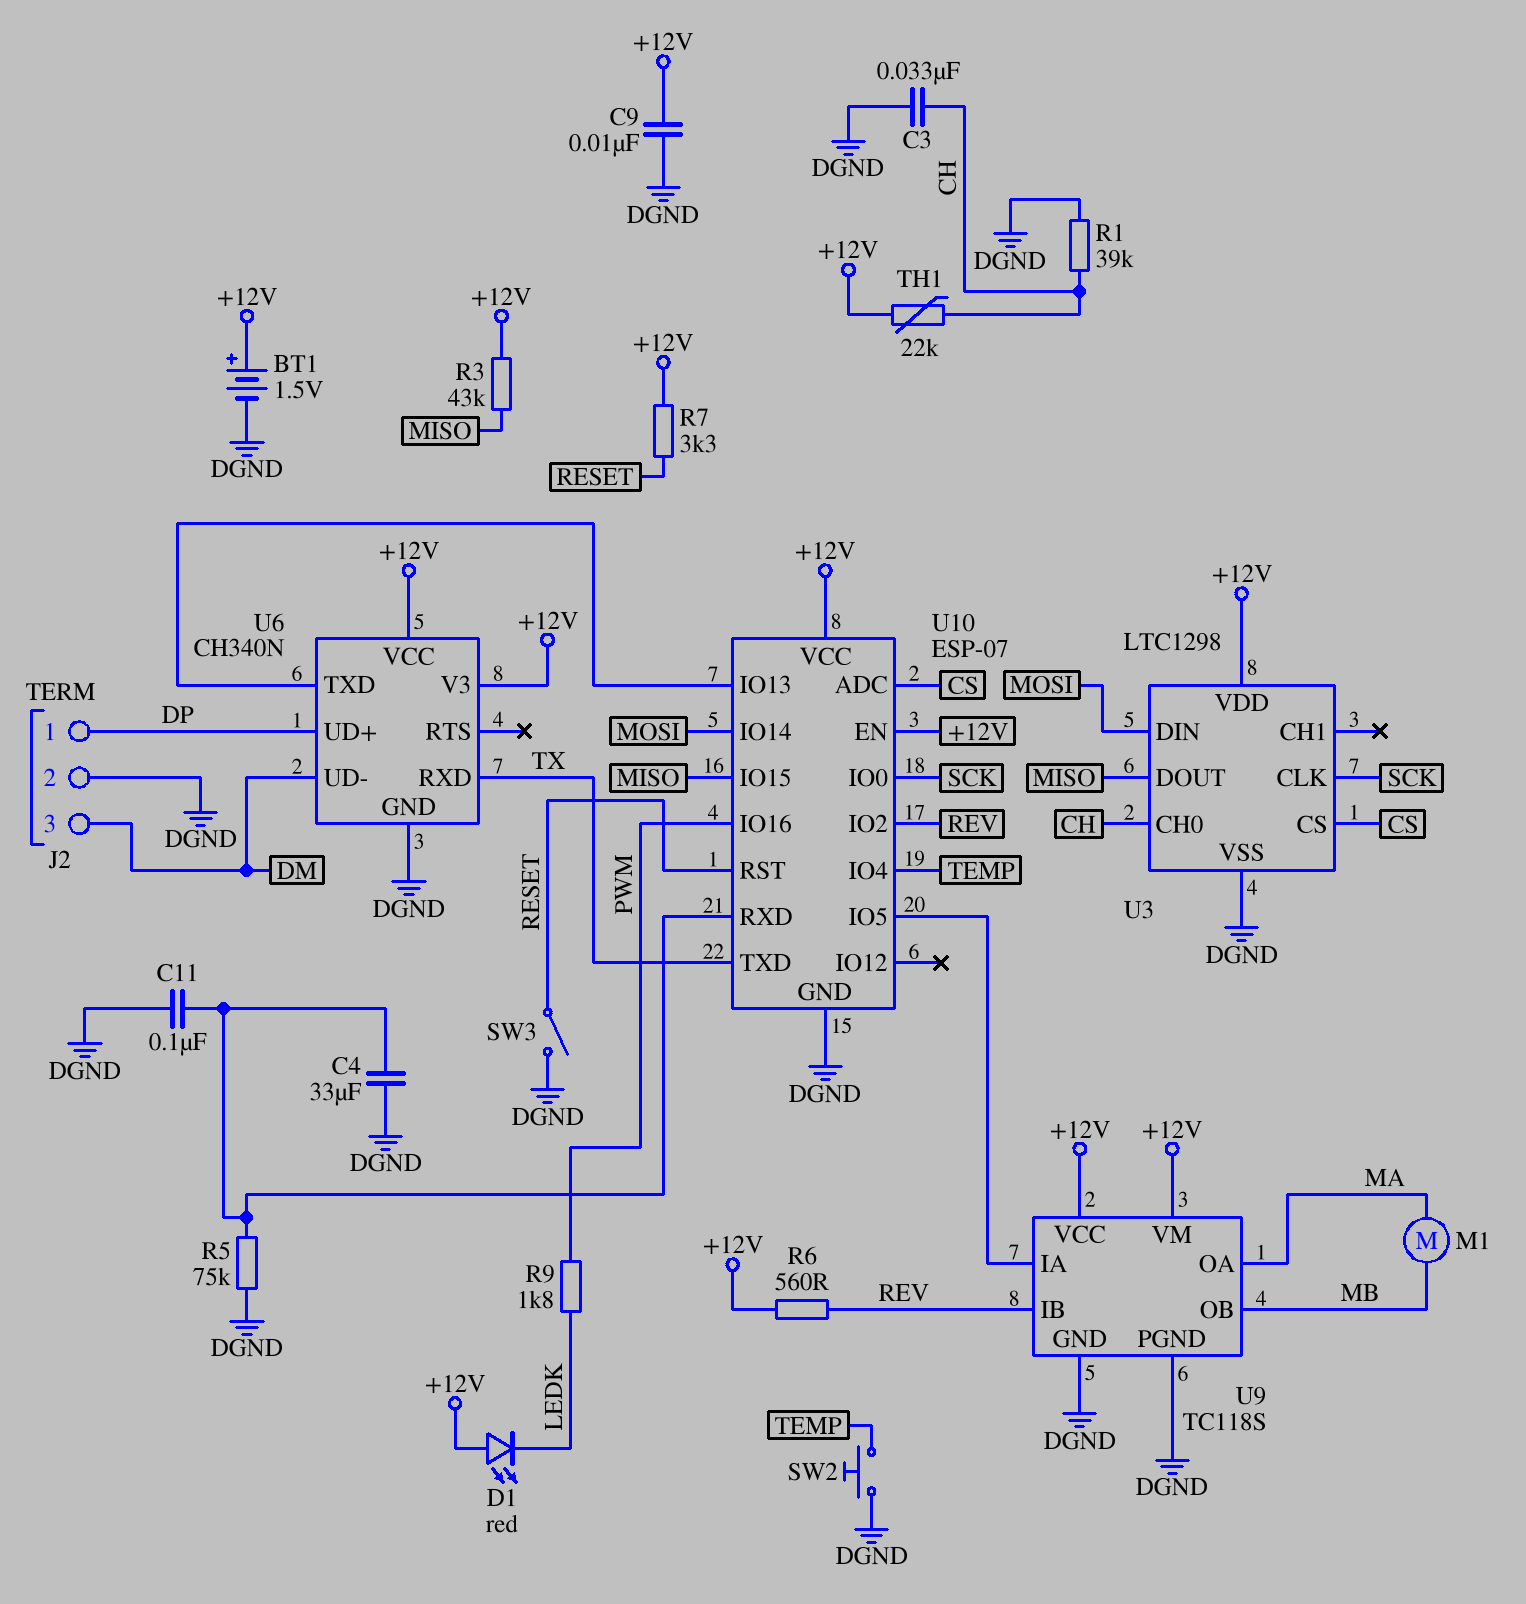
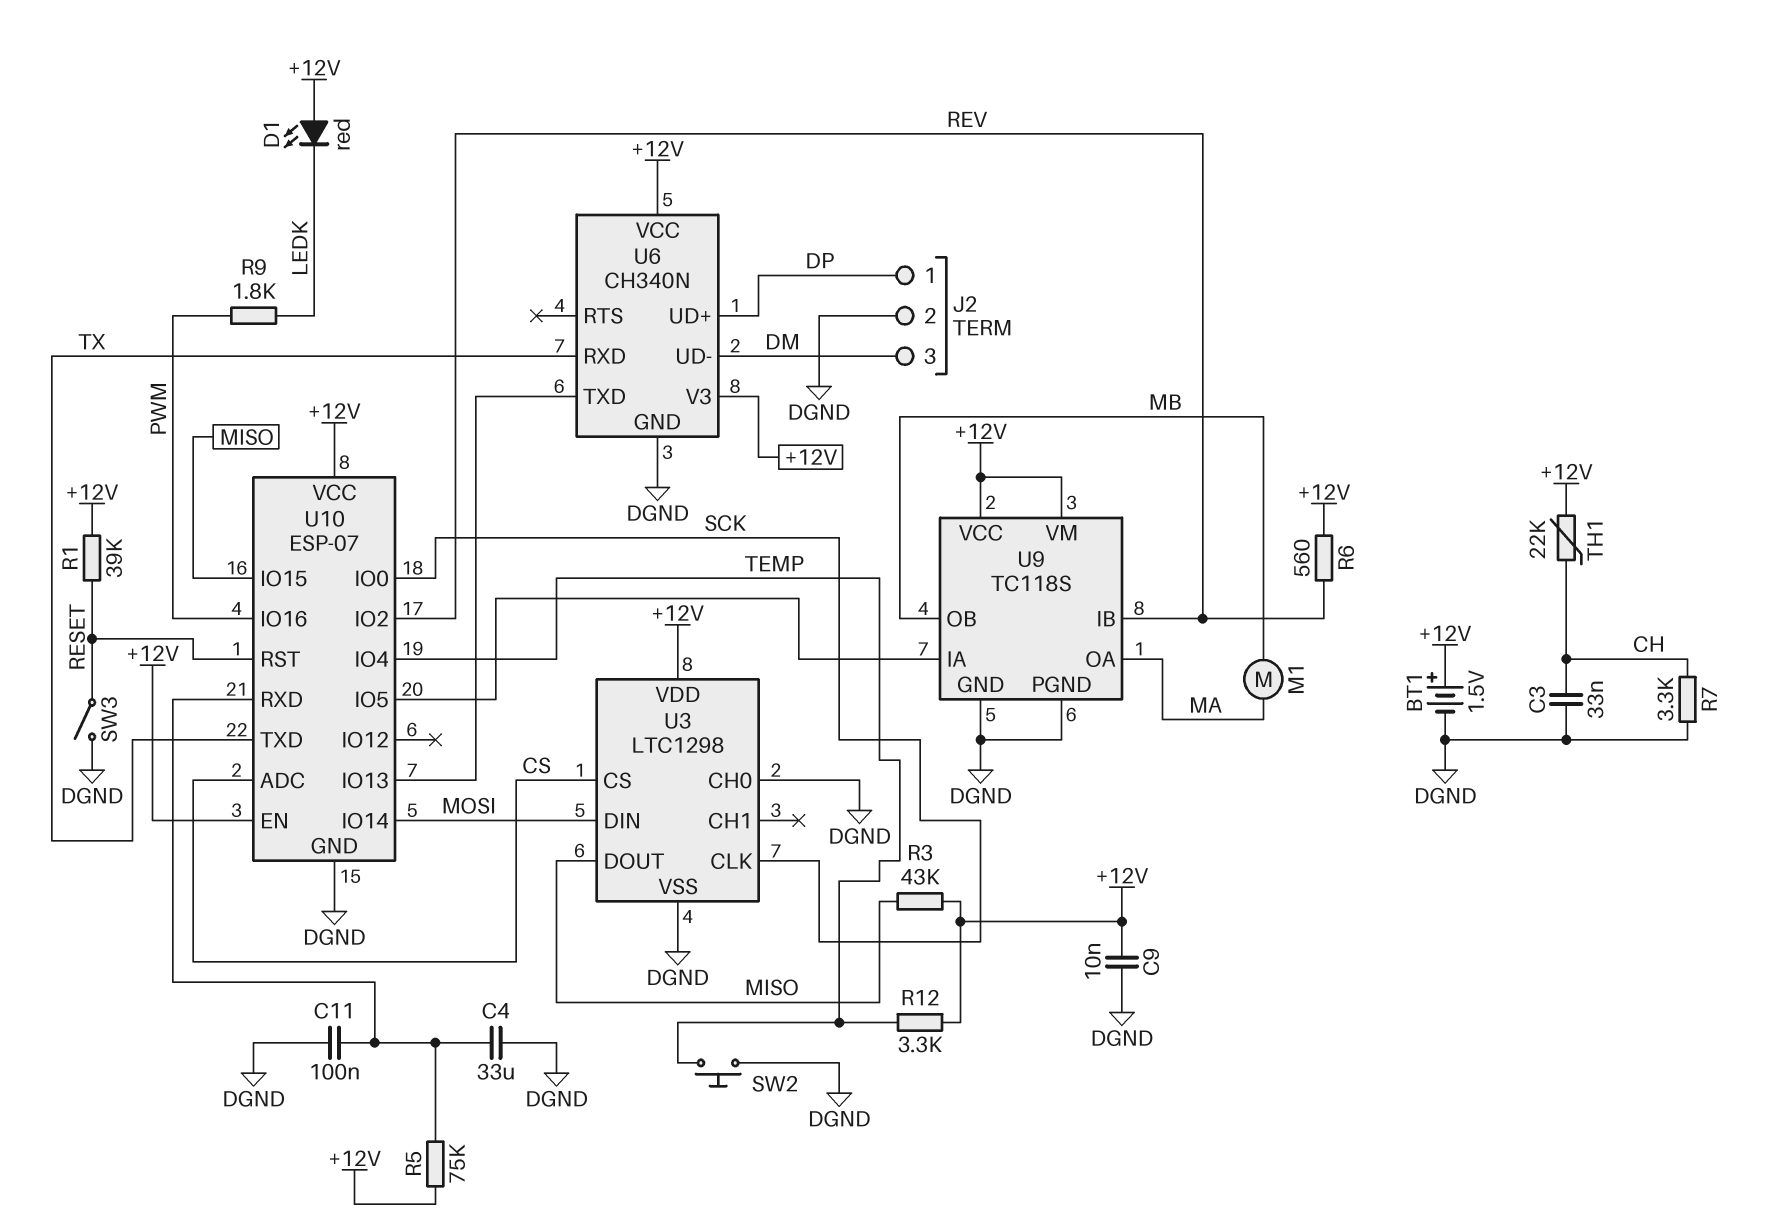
R1: 39k (CH, DGND) -> 39k (+12V, RESET)
R5: 75k (DGND, U10/RXD) -> 75k (+12V, U10/RXD)
R7: 3.3k (+12V, RESET) -> 3.3k (CH, DGND)
R12: none -> 3.3k (+12V, TEMP)
U3 pin CH0: CH -> DGND

